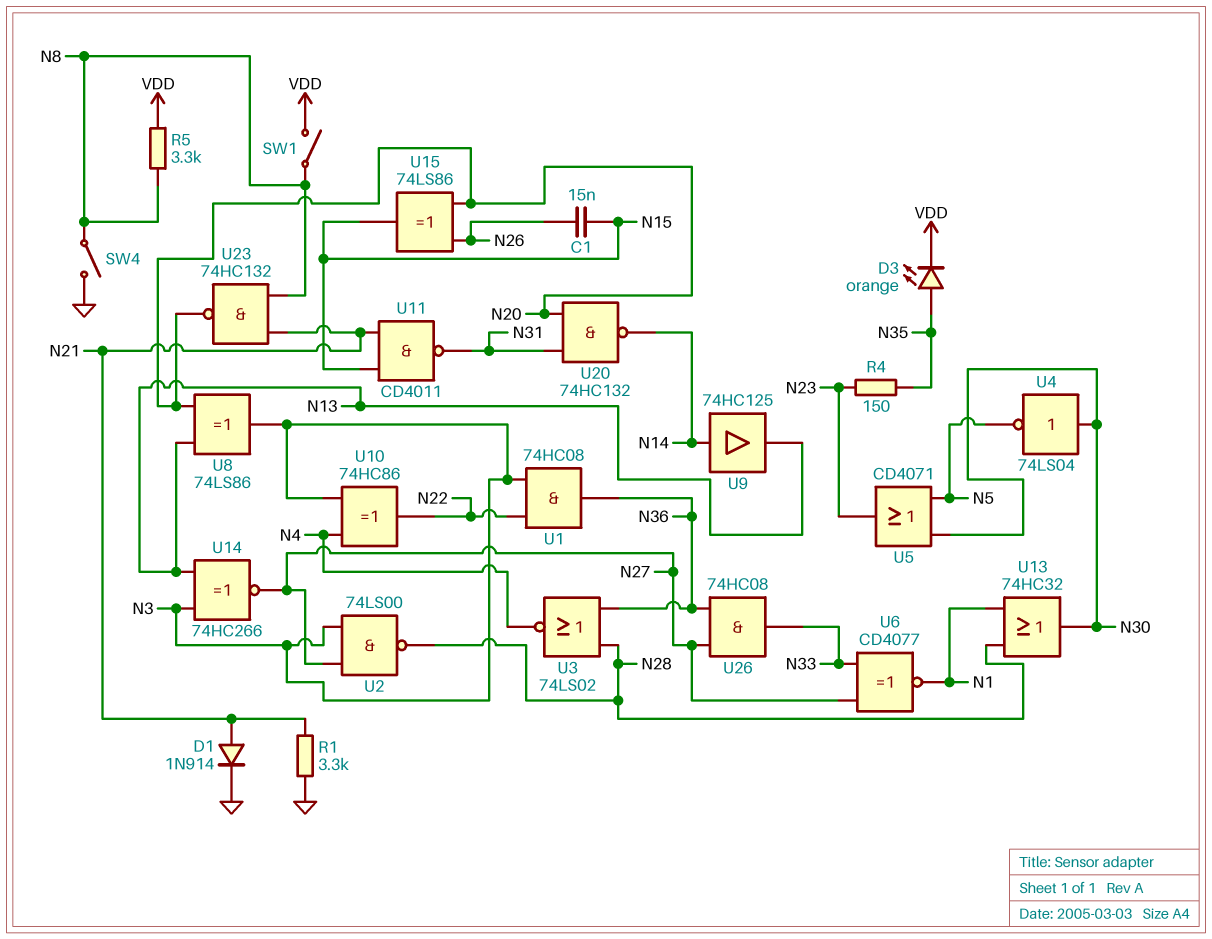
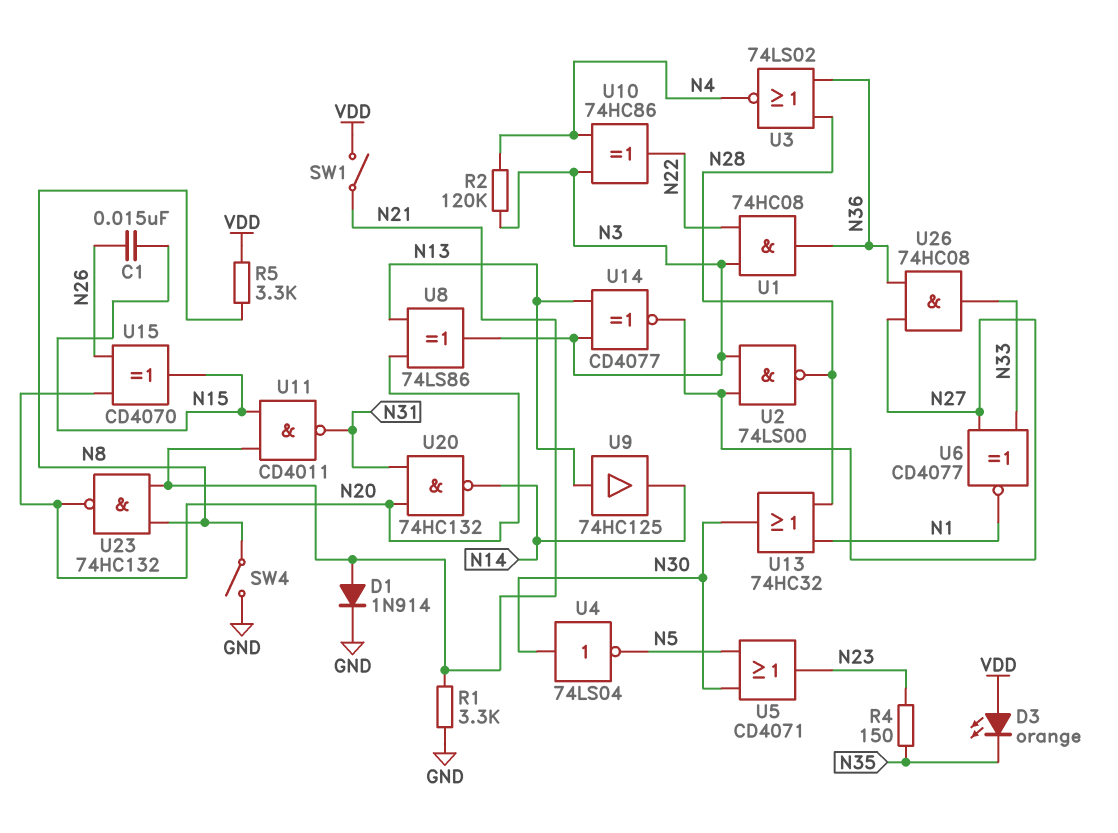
D3: LED orange (A N35, K VDD) -> LED orange (A VDD, K N35)
R2: none -> 120k (N3, N4)
SW1: switch (N8, VDD) -> switch (N21, VDD)
U9: buffer 74HC125 (in N14, out N13) -> buffer 74HC125 (in N13, out N14)
U14: XNOR 74HC266 (in N3, in N13, out N27) -> XNOR CD4077 (in N3, in N13, out N27)
U15: XOR 74LS86 (in N20, in N26, out N15) -> XOR CD4070 (in N20, in N26, out N15)

